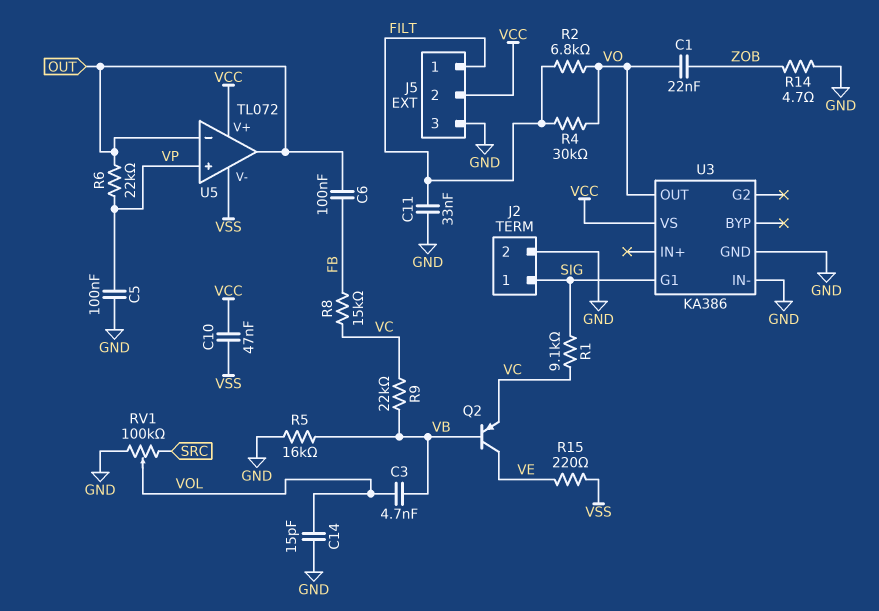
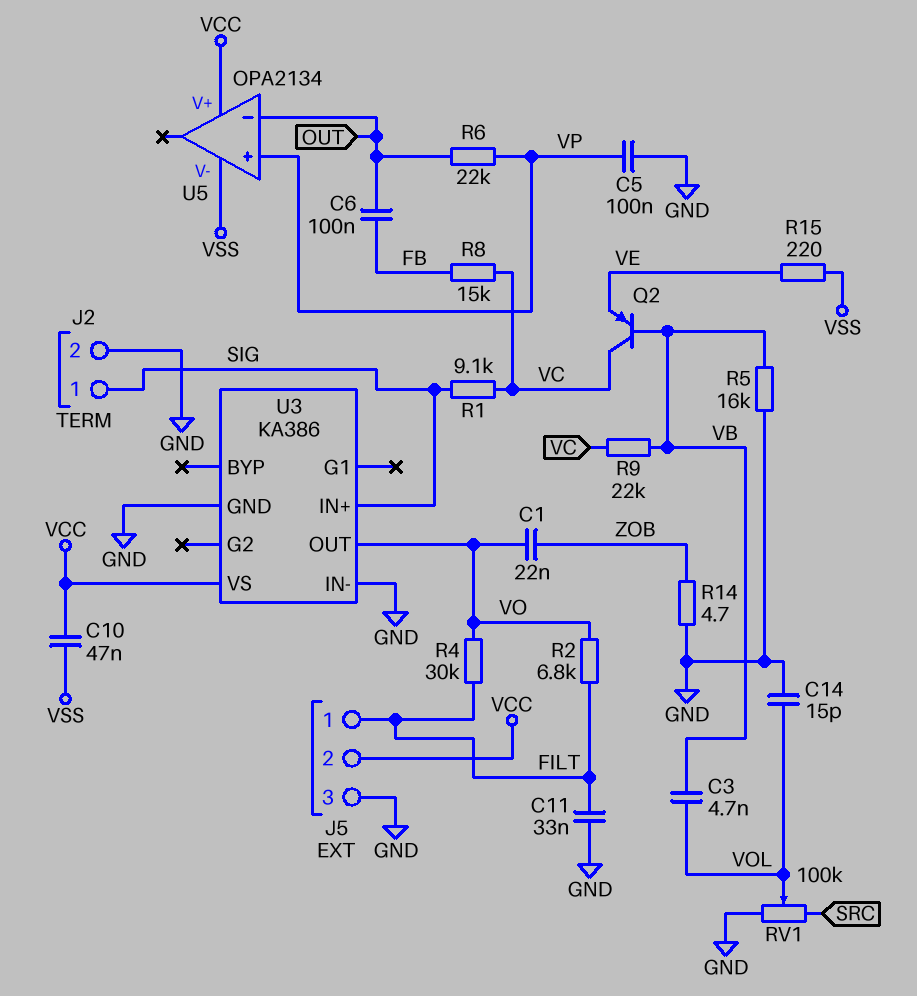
Q2: PNP (B VB, C VE, E VC) -> PNP (B VB, C VC, E VE)
U3 pin G1: SIG -> none
U3 pin IN+: none -> SIG
U5: TL072 -> OPA2134
U5 pin out: OUT -> none

